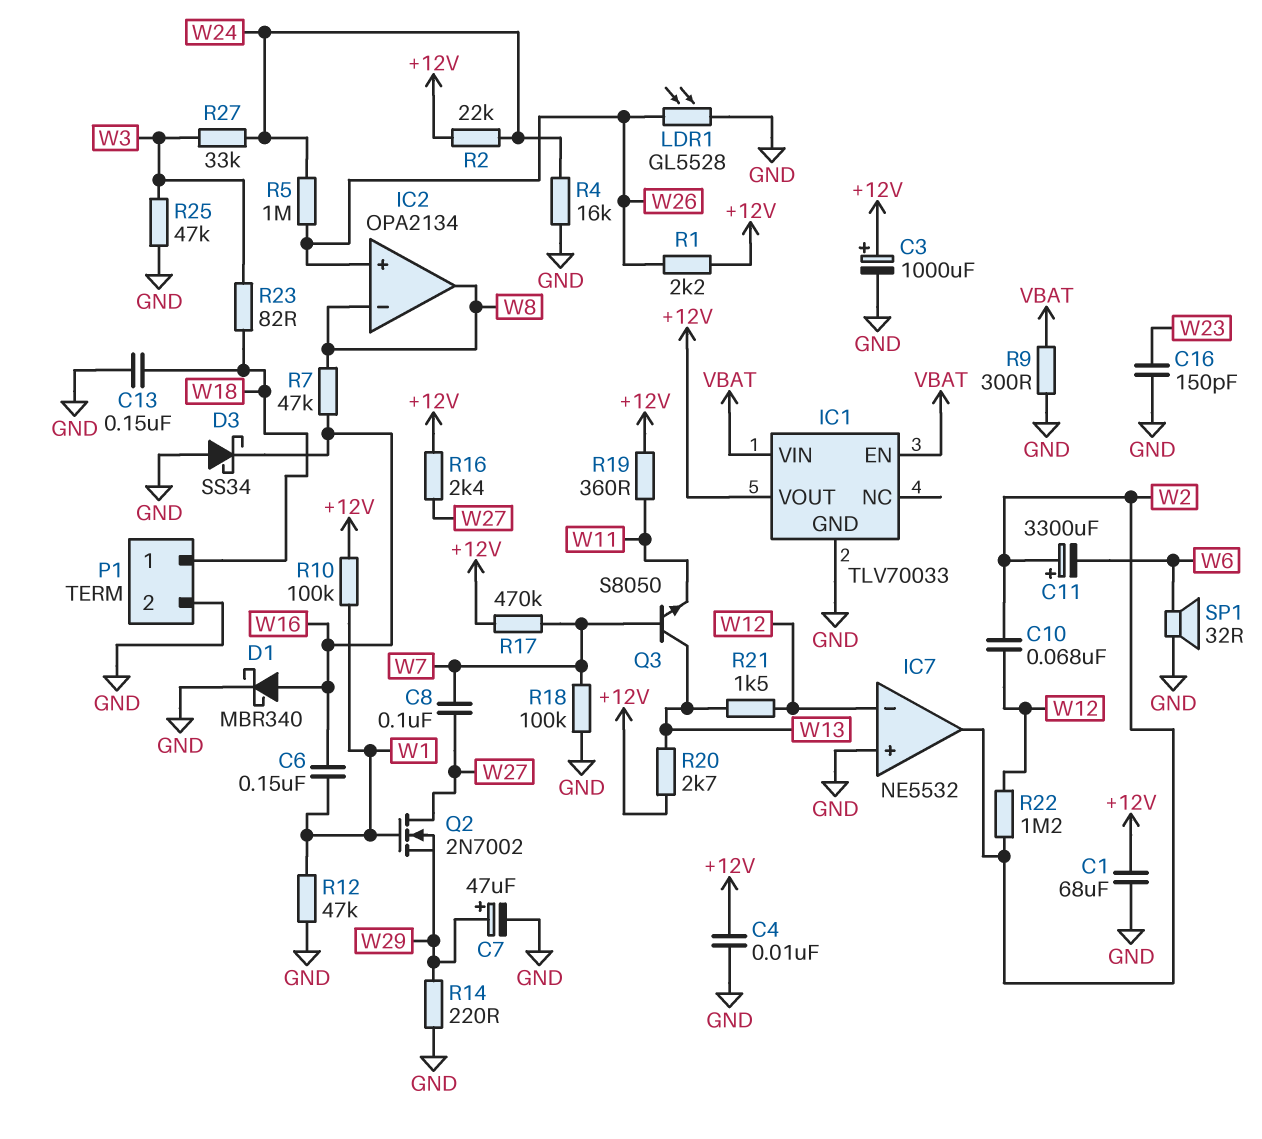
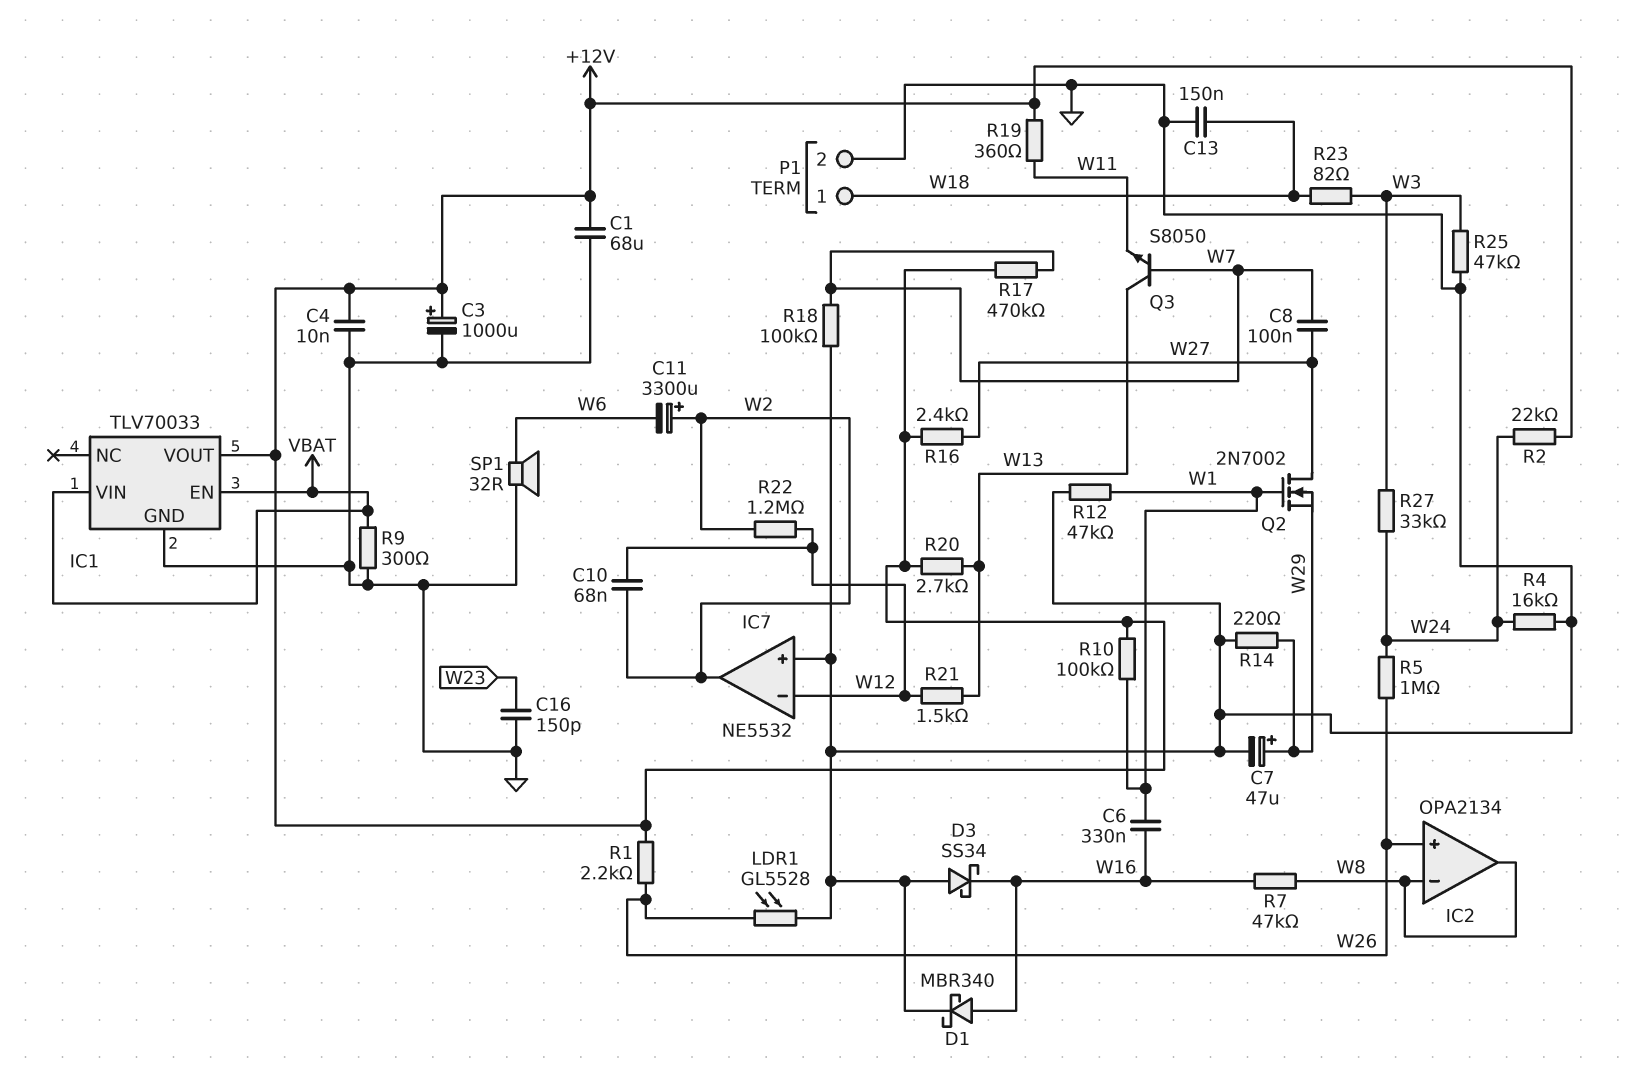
C6: 150nF (W1, W16) -> 330nF (W1, W16)

